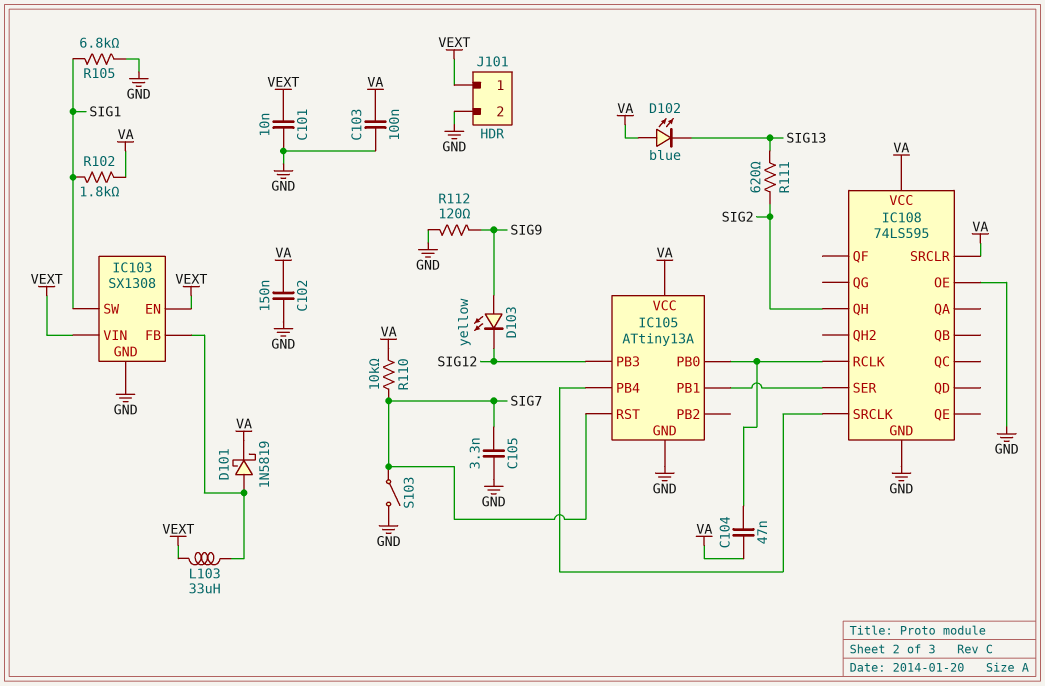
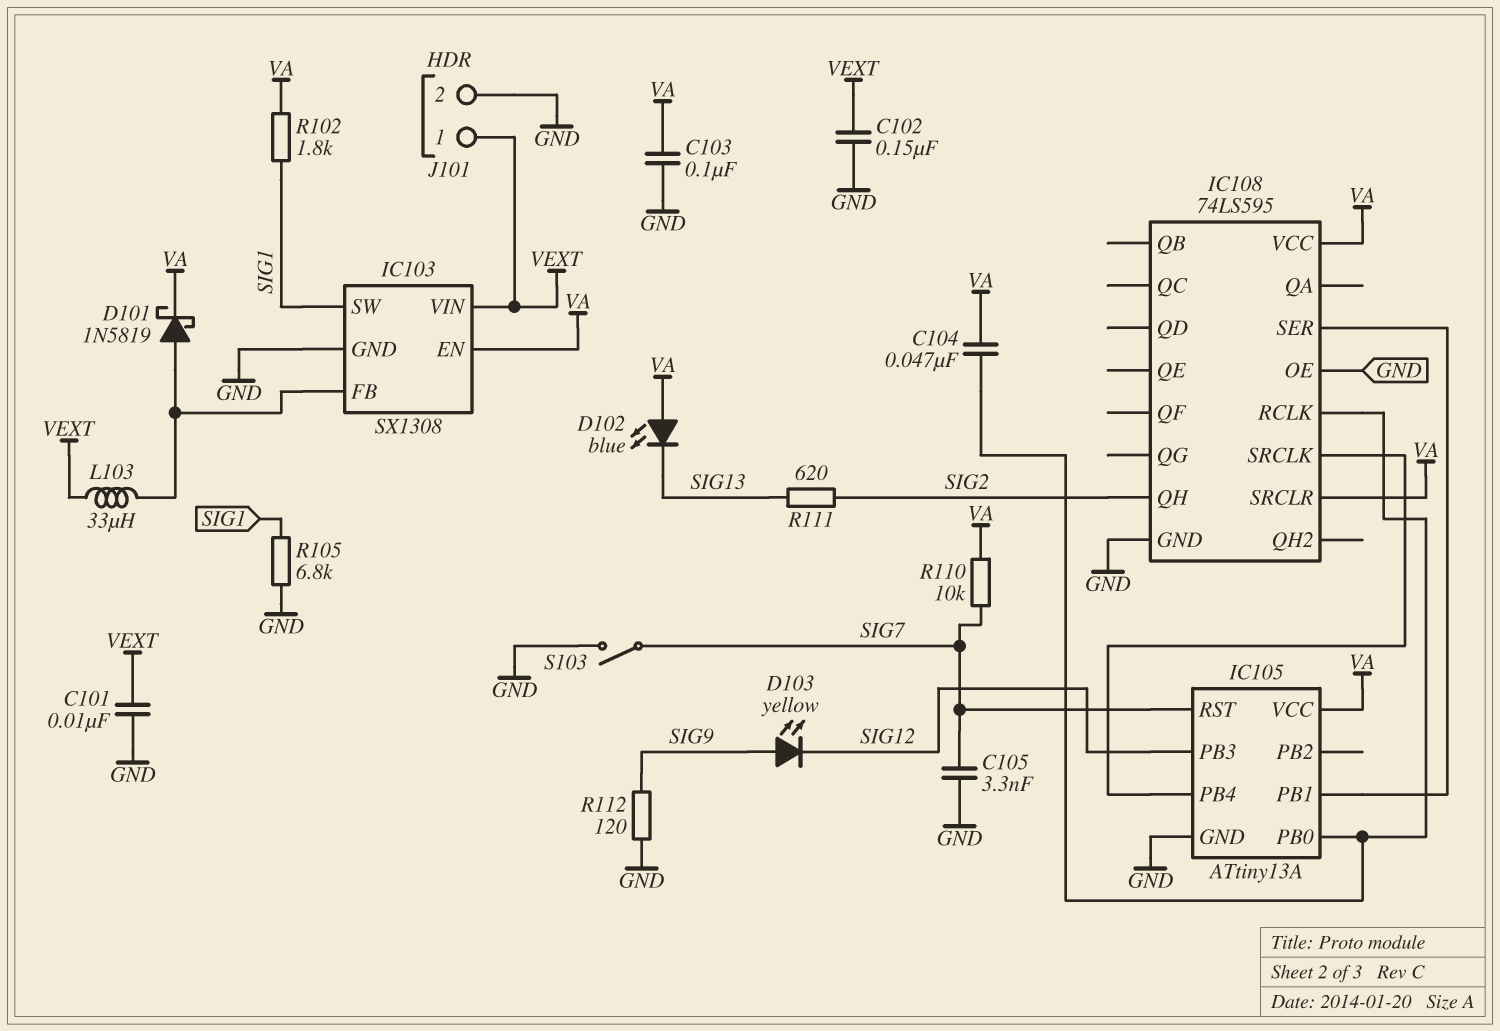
C102: 150nF (GND, VA) -> 150nF (GND, VEXT)
IC103 pin EN: VEXT -> VA

